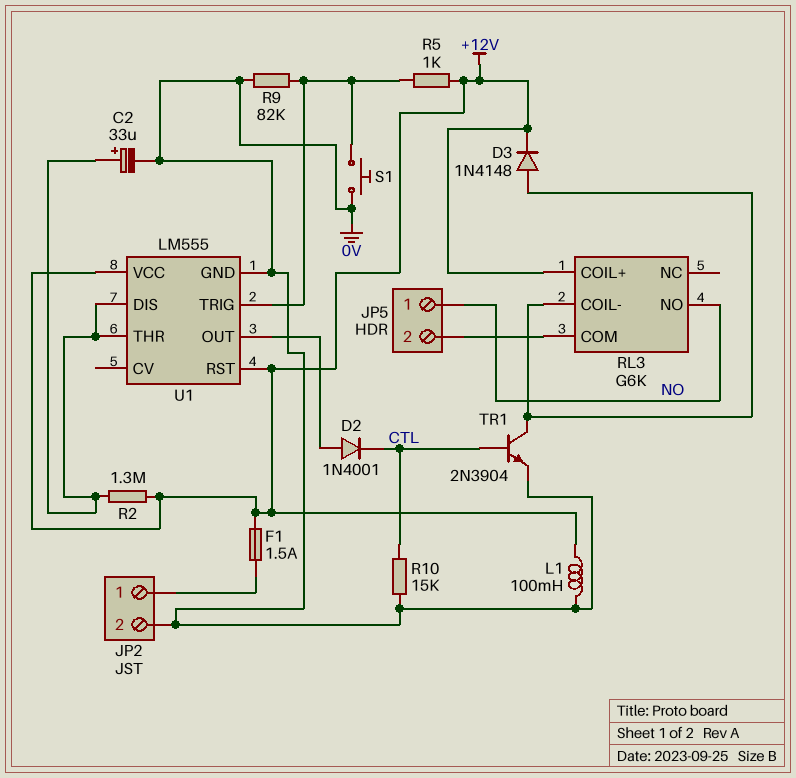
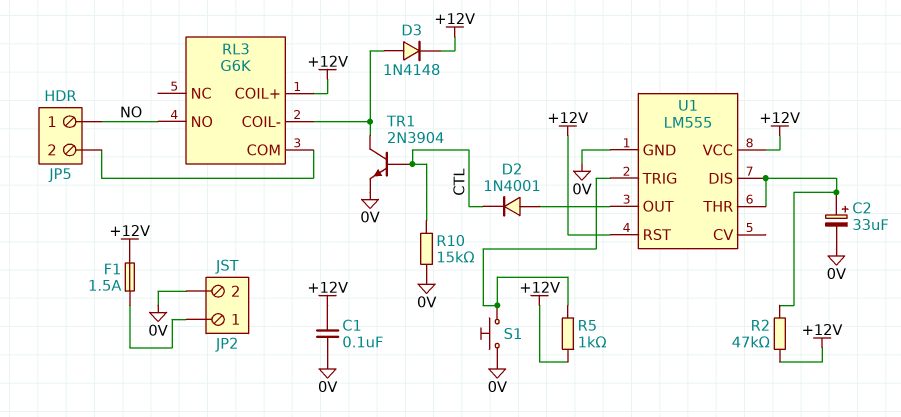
C1: none -> 100nF (+12V, 0V)
L1: 100mH (+12V, 0V) -> none
R2: 1.3M (+12V, U1/DIS) -> 47k (+12V, U1/DIS)
R9: 82k (0V, U1/TRIG) -> none

